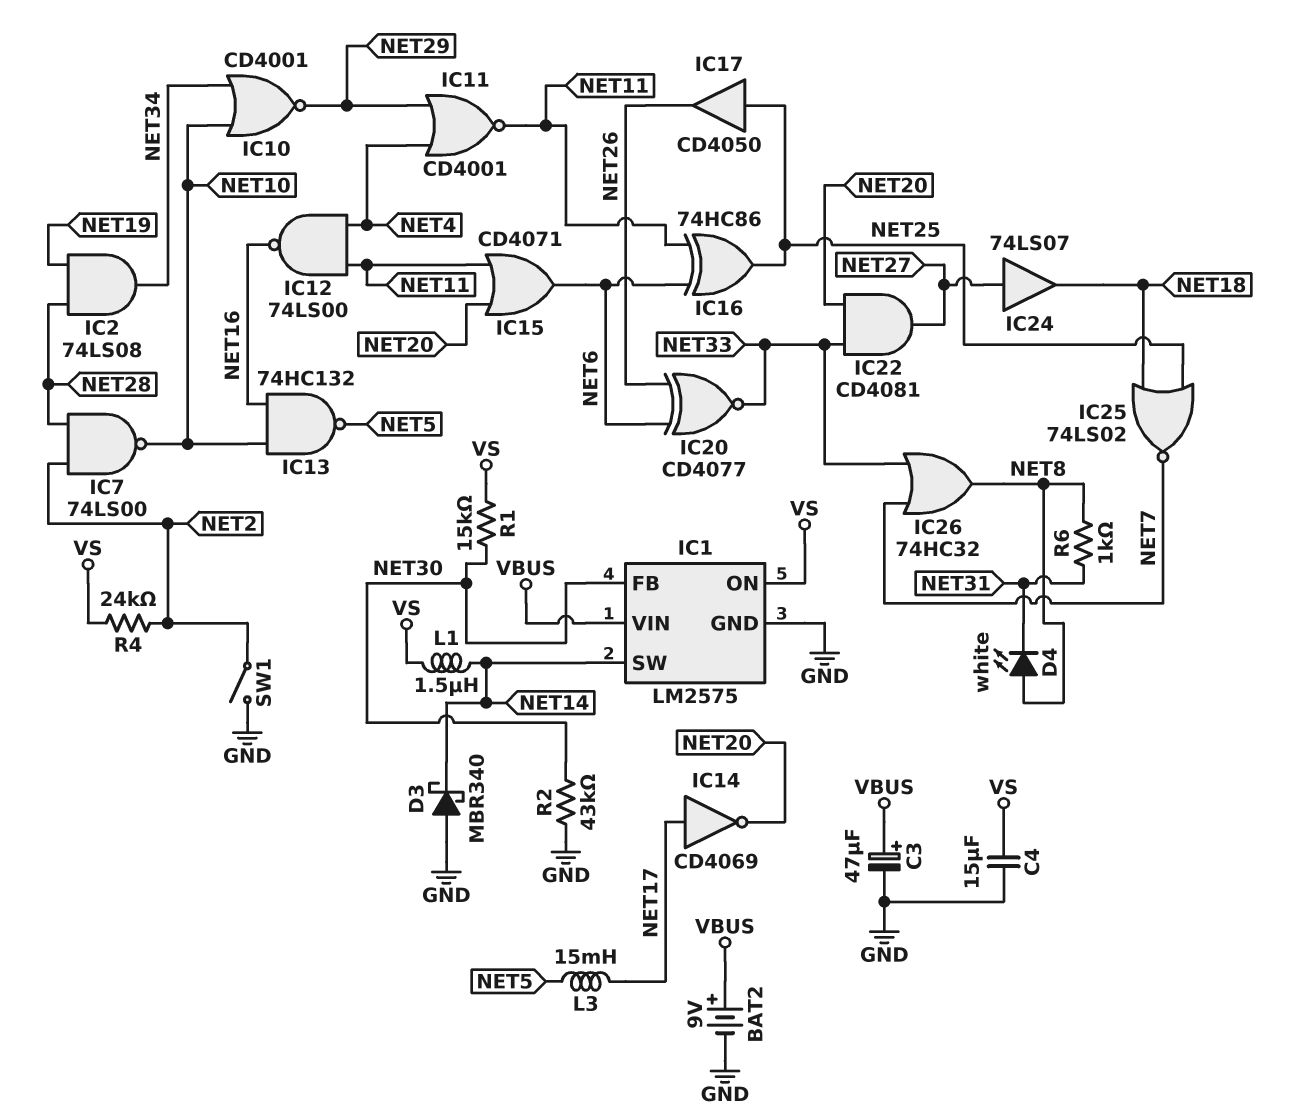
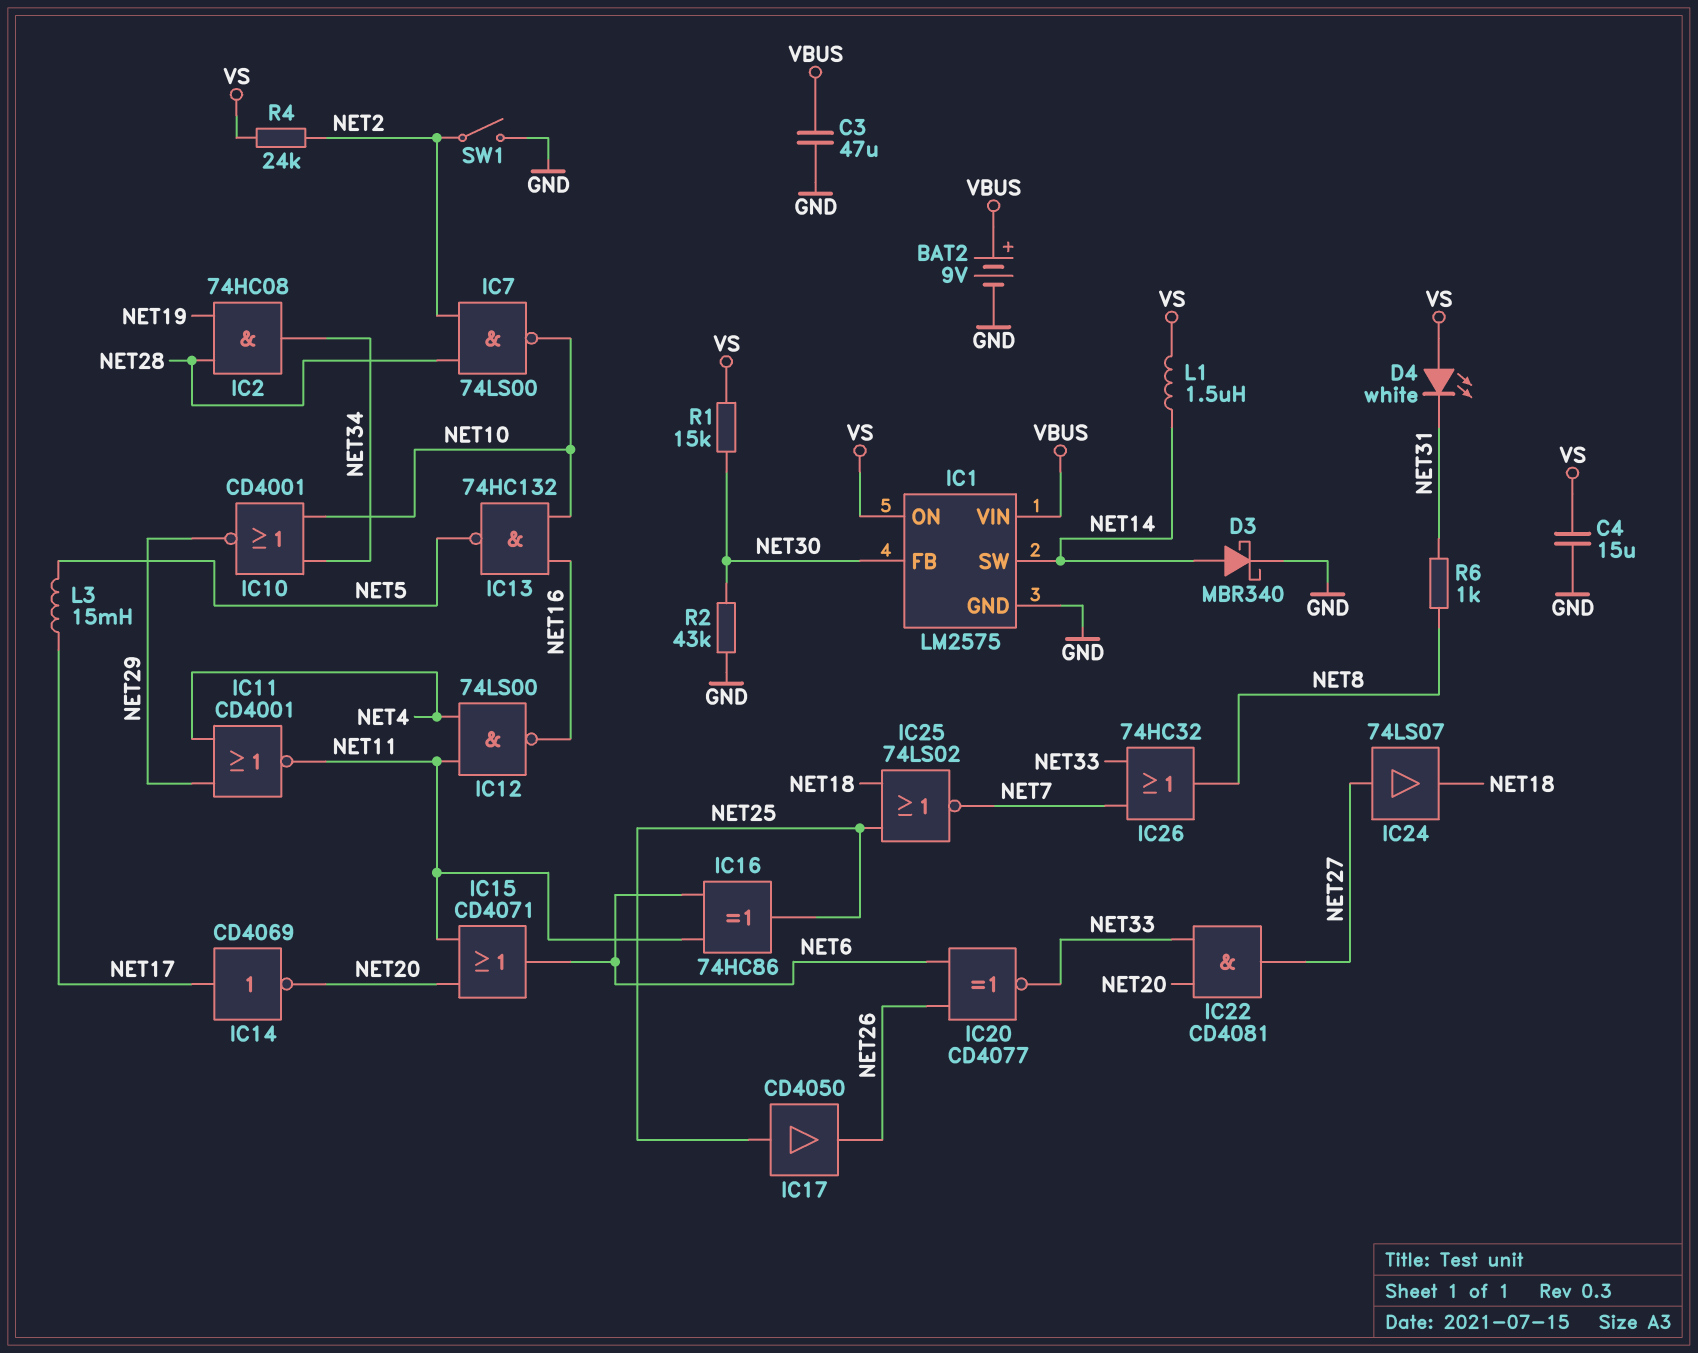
C3: 47uF (plus VBUS, minus GND) -> 47uF (GND, VBUS)
D3: schottky MBR340 (A GND, K NET14) -> schottky MBR340 (A NET14, K GND)
D4: LED white (A NET8, K NET31) -> LED white (A VS, K NET31)
IC2: AND 74LS08 (in NET19, in NET28, out NET34) -> AND 74HC08 (in NET19, in NET28, out NET34)

